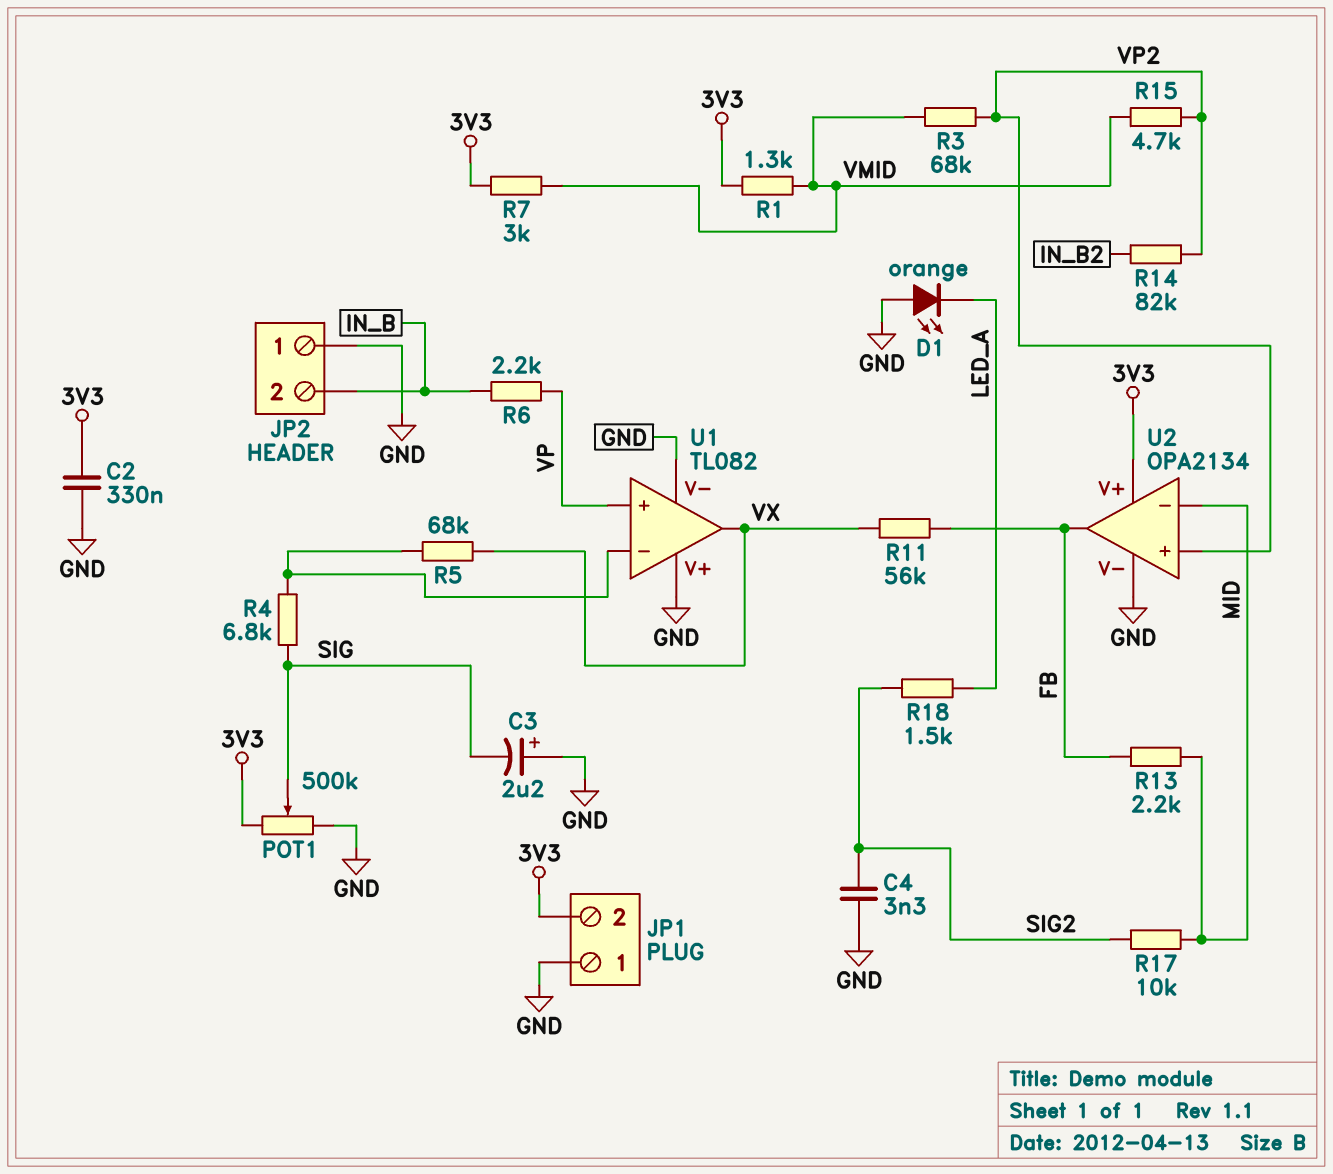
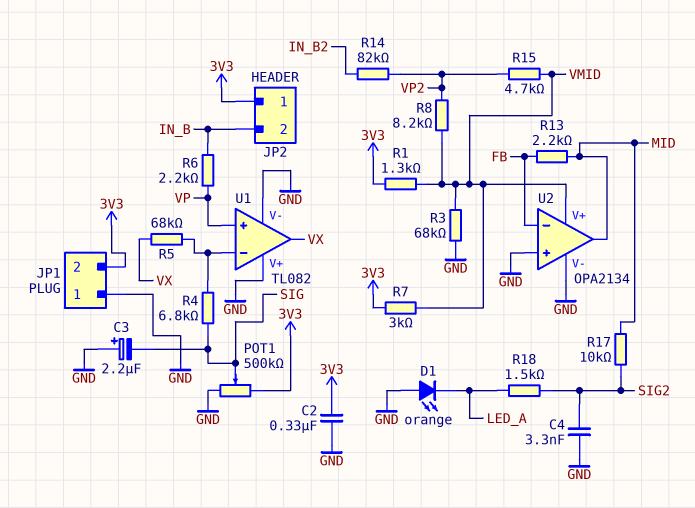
JP2 pin 1: GND -> 3V3
R3: 68k (VMID, VP2) -> 68k (GND, VMID)
R8: none -> 8.2k (VMID, VP2)
R11: 56k (FB, VX) -> none
U2 pin V+: 3V3 -> VMID
U2 pin in+: VP2 -> GND
U2 pin in-: MID -> FB
U2 pin out: FB -> MID

